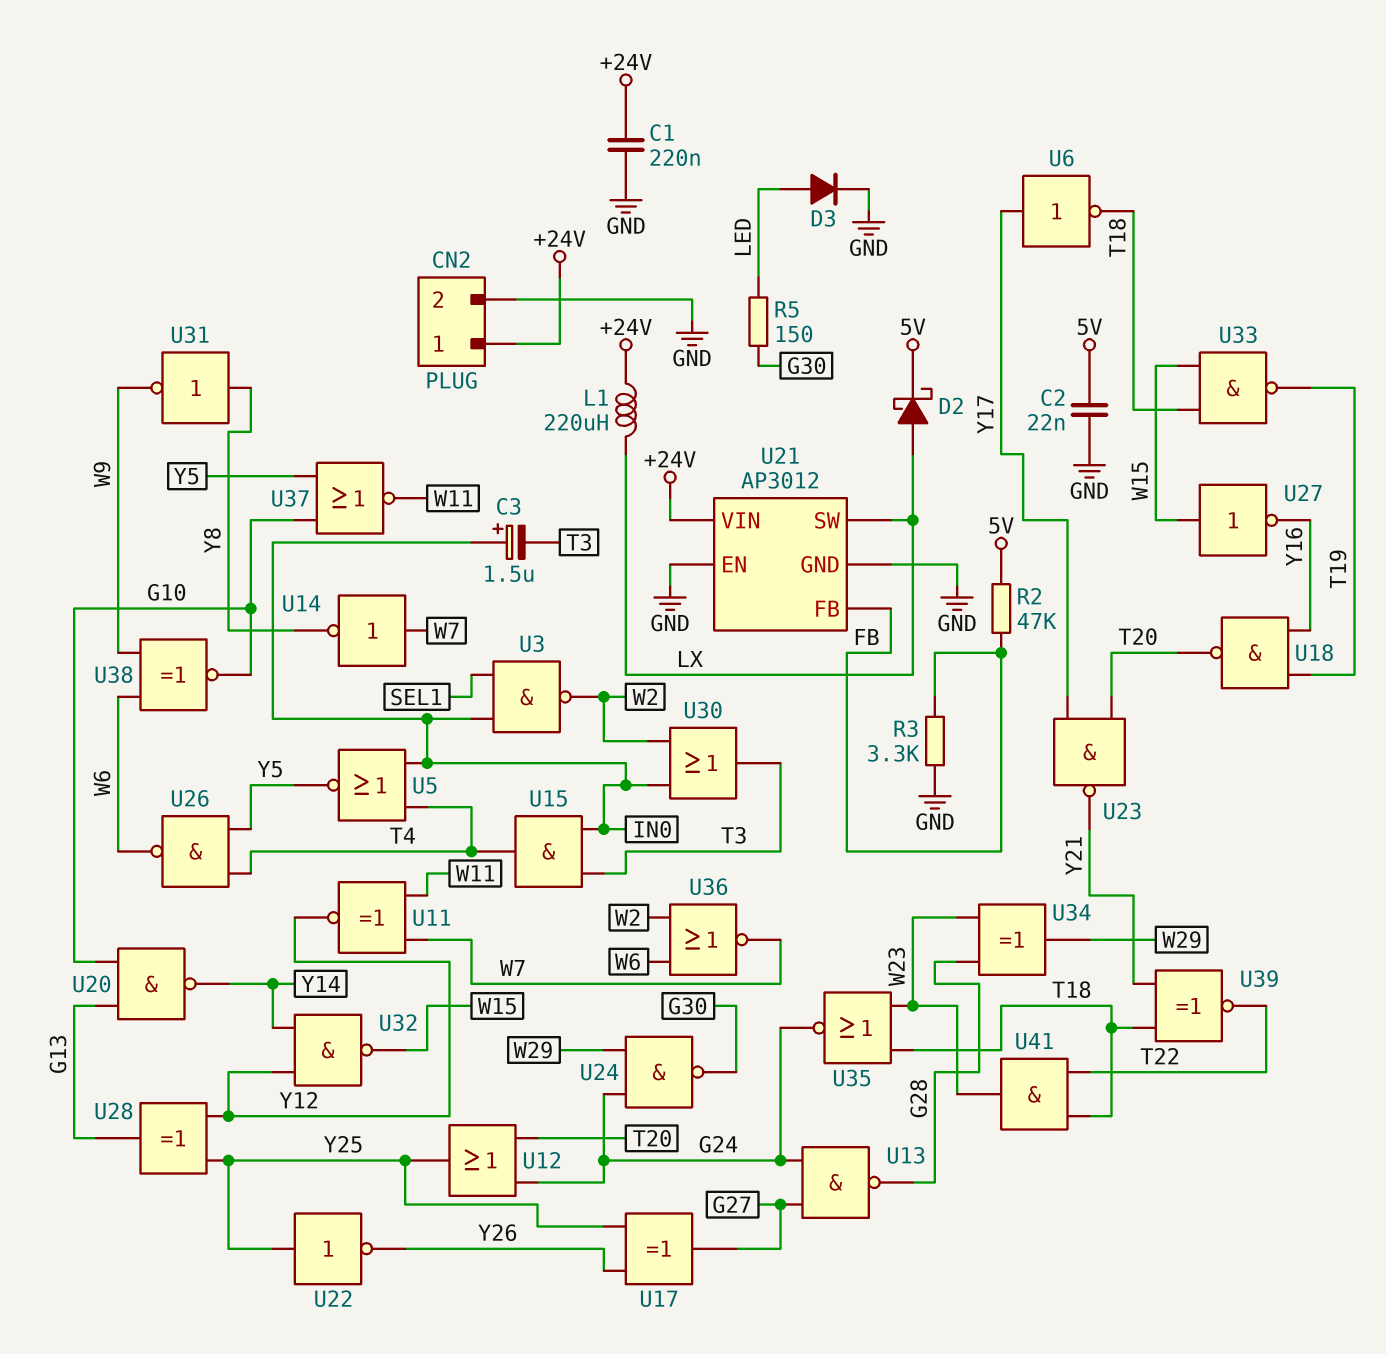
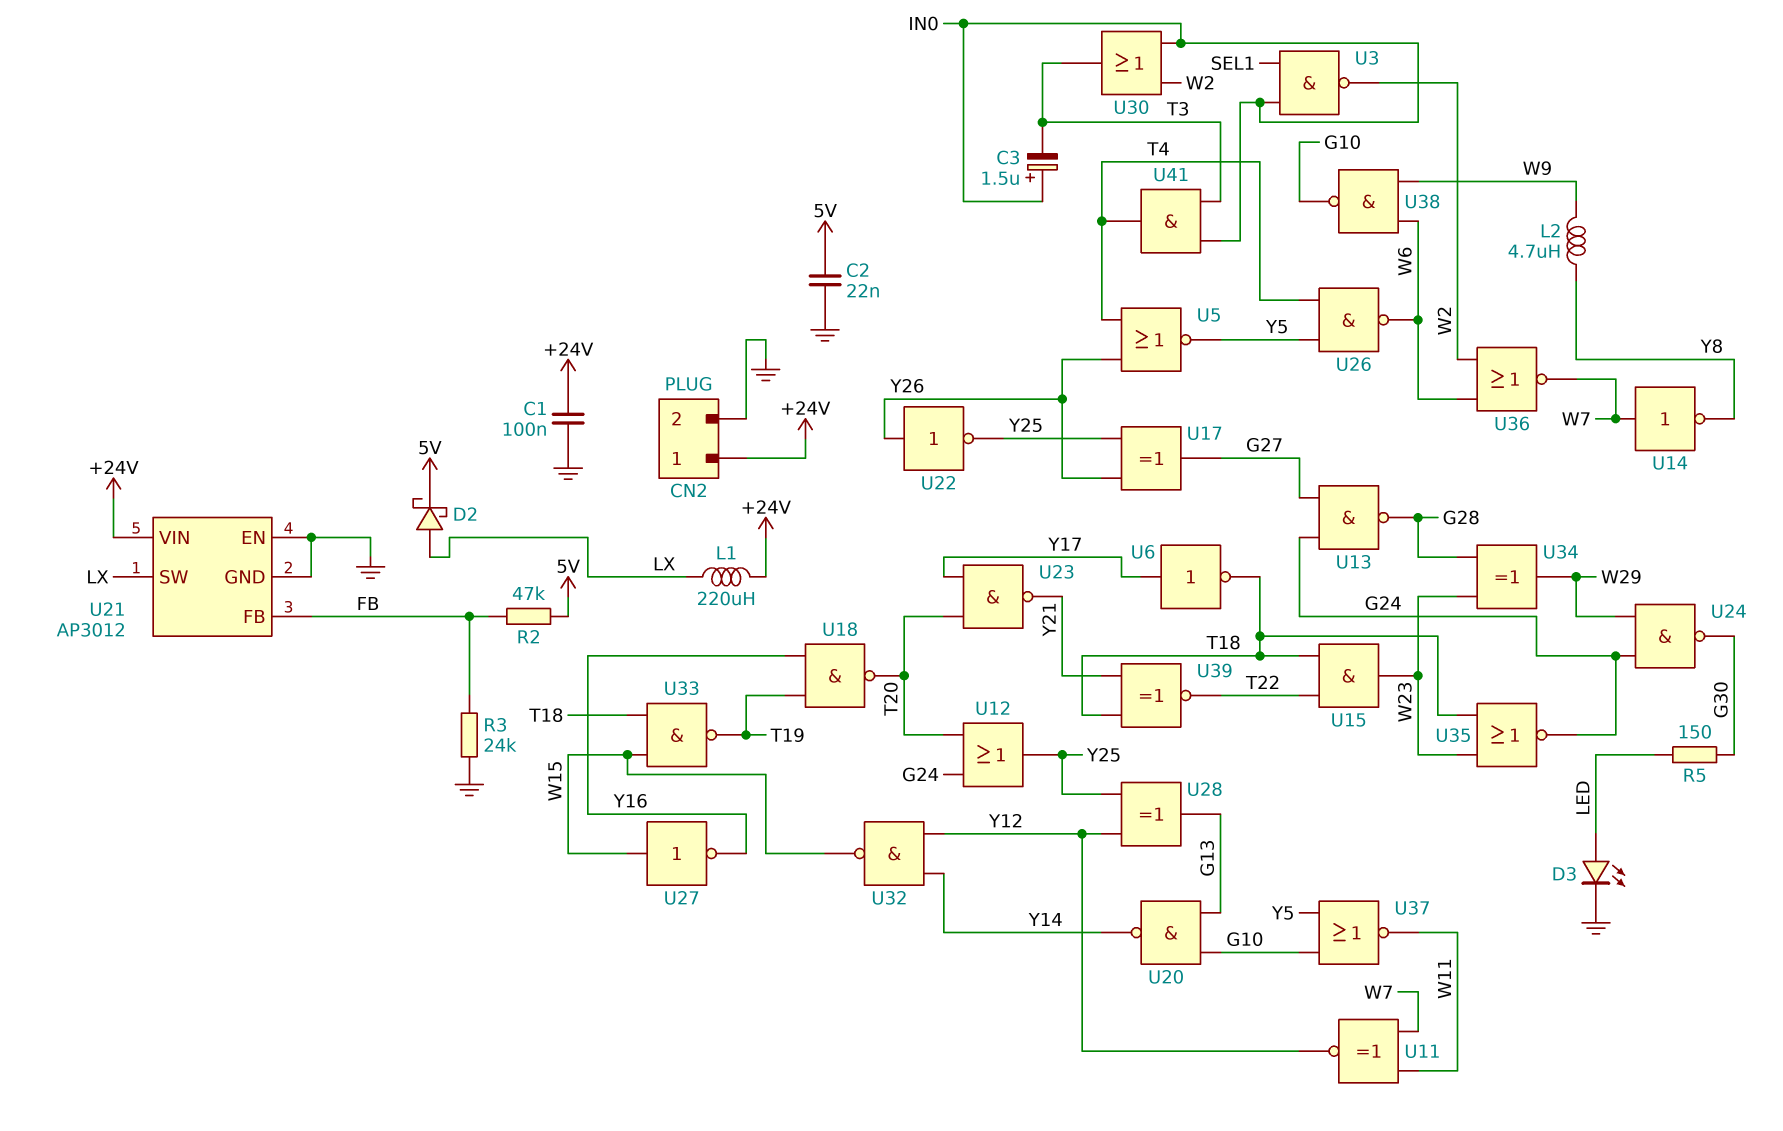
C1: 220nF (+24V, GND) -> 100nF (+24V, GND)
D3: diode (A LED, K GND) -> LED (A LED, K GND)
L2: none -> 4.7uH (W9, Y8)
R3: 3.3k (FB, GND) -> 24k (FB, GND)
U5: NOR (in IN0, in T4, out Y5) -> NOR (in T4, in Y26, out Y5)
U15: AND (in IN0, in T3, out T4) -> AND (in T18, in T22, out W23)
U22: NOT (in Y25, out Y26) -> NOT (in Y26, out Y25)
U31: NOT (in Y8, out W9) -> none
U38: XNOR (in W6, in W9, out G10) -> NAND (in W6, in W9, out G10)
U41: AND (in T18, in T22, out W23) -> AND (in IN0, in T3, out T4)

